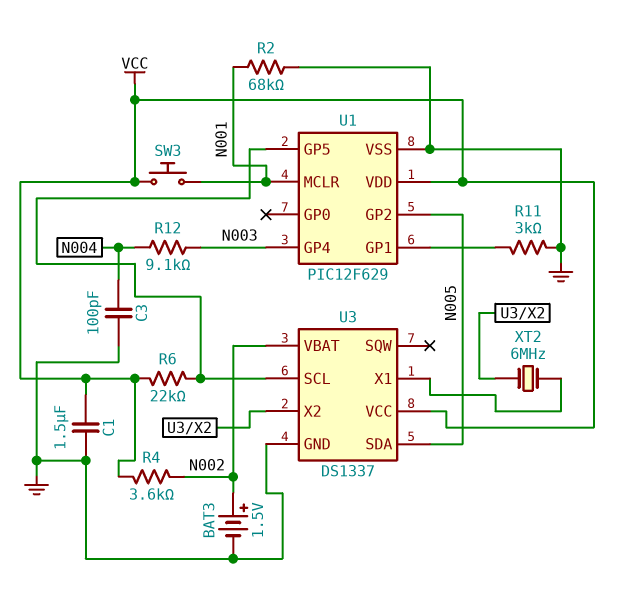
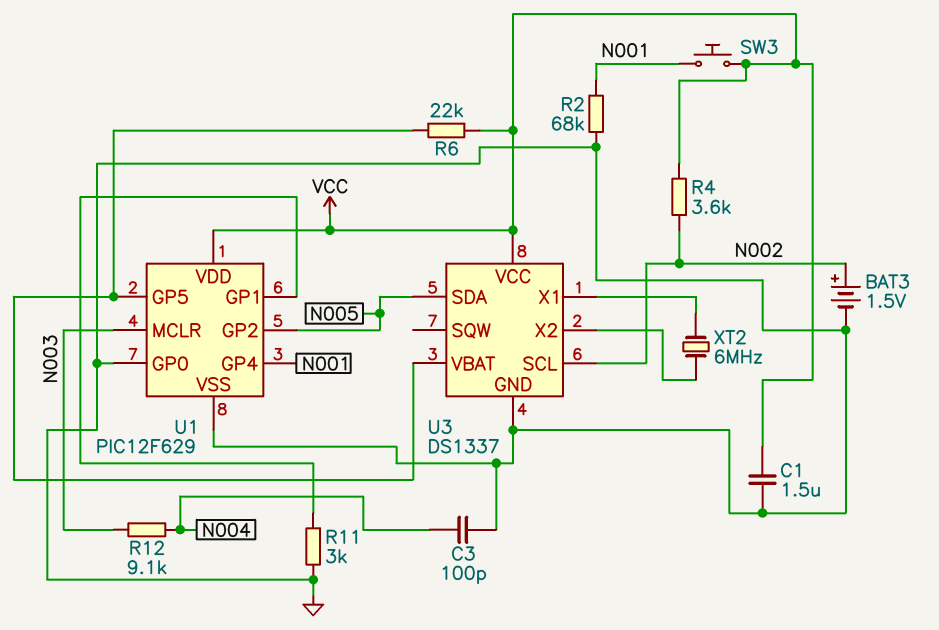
U1 pin GP0: none -> GND
U1 pin GP4: N003 -> N001
U1 pin MCLR: N001 -> N003
U3 pin SCL: U1/GP5 -> N002
U3 pin VBAT: N002 -> U1/GP5

